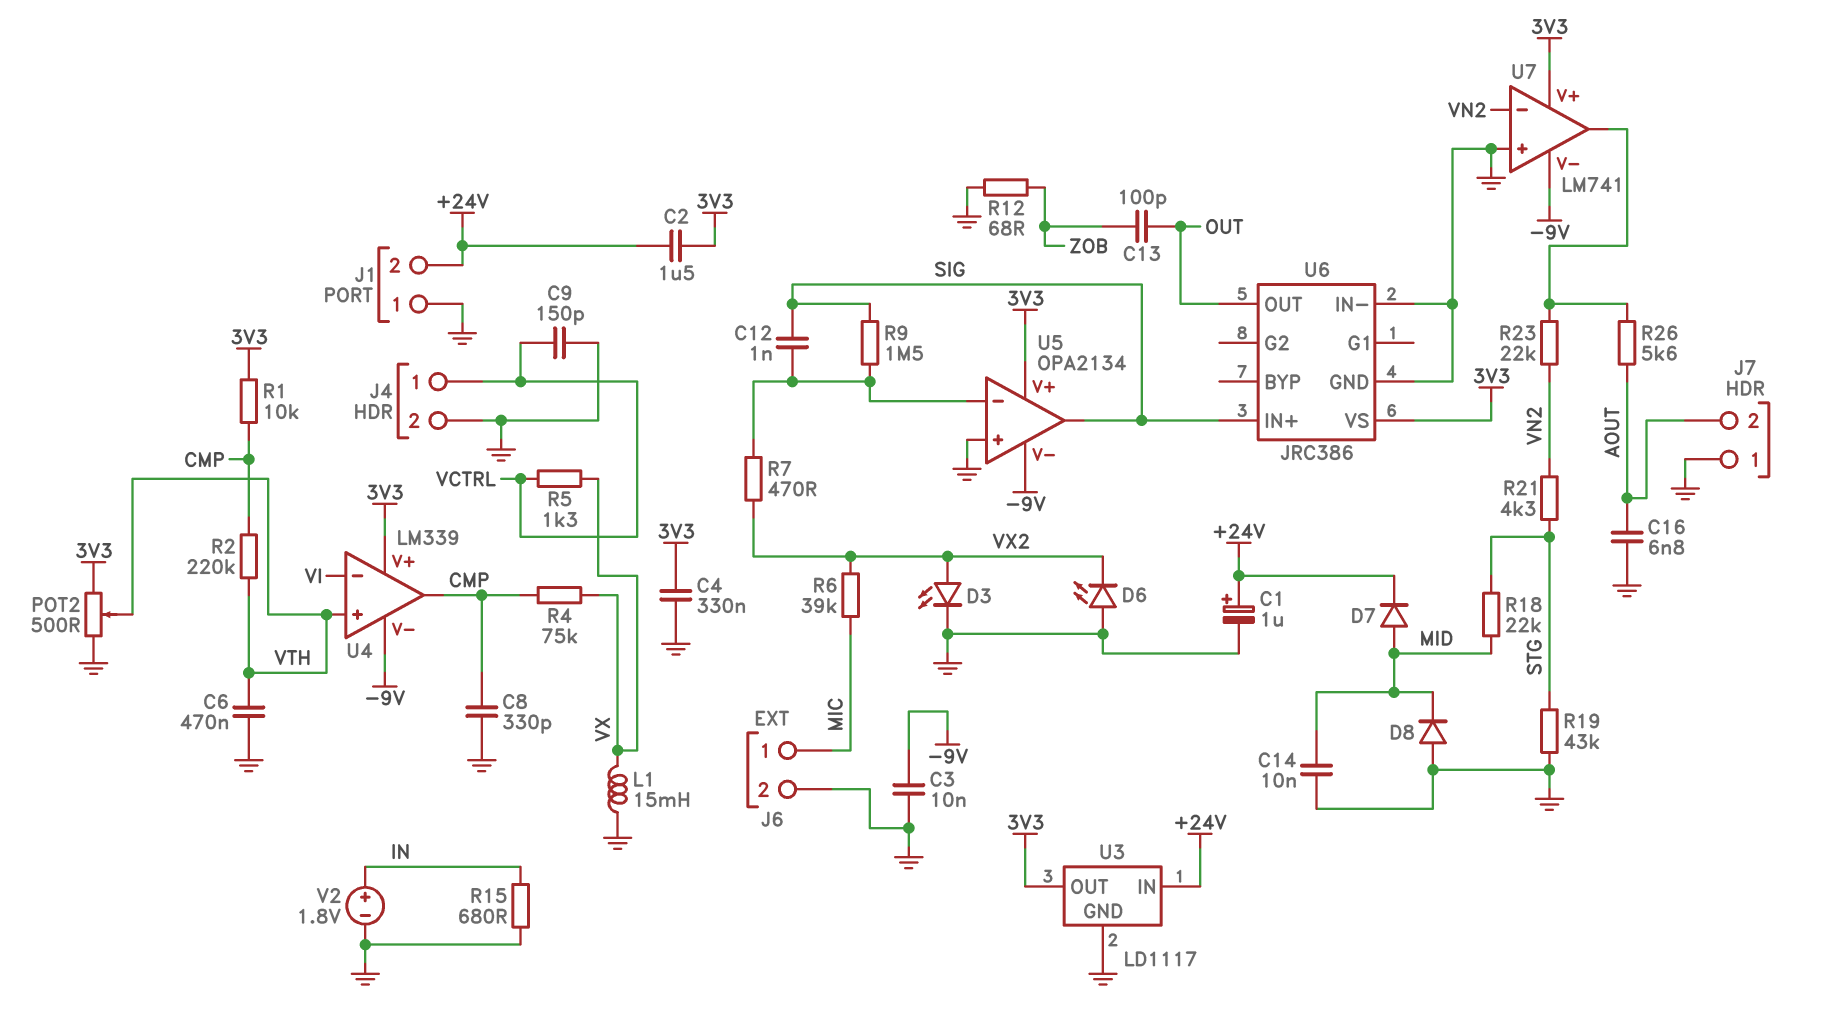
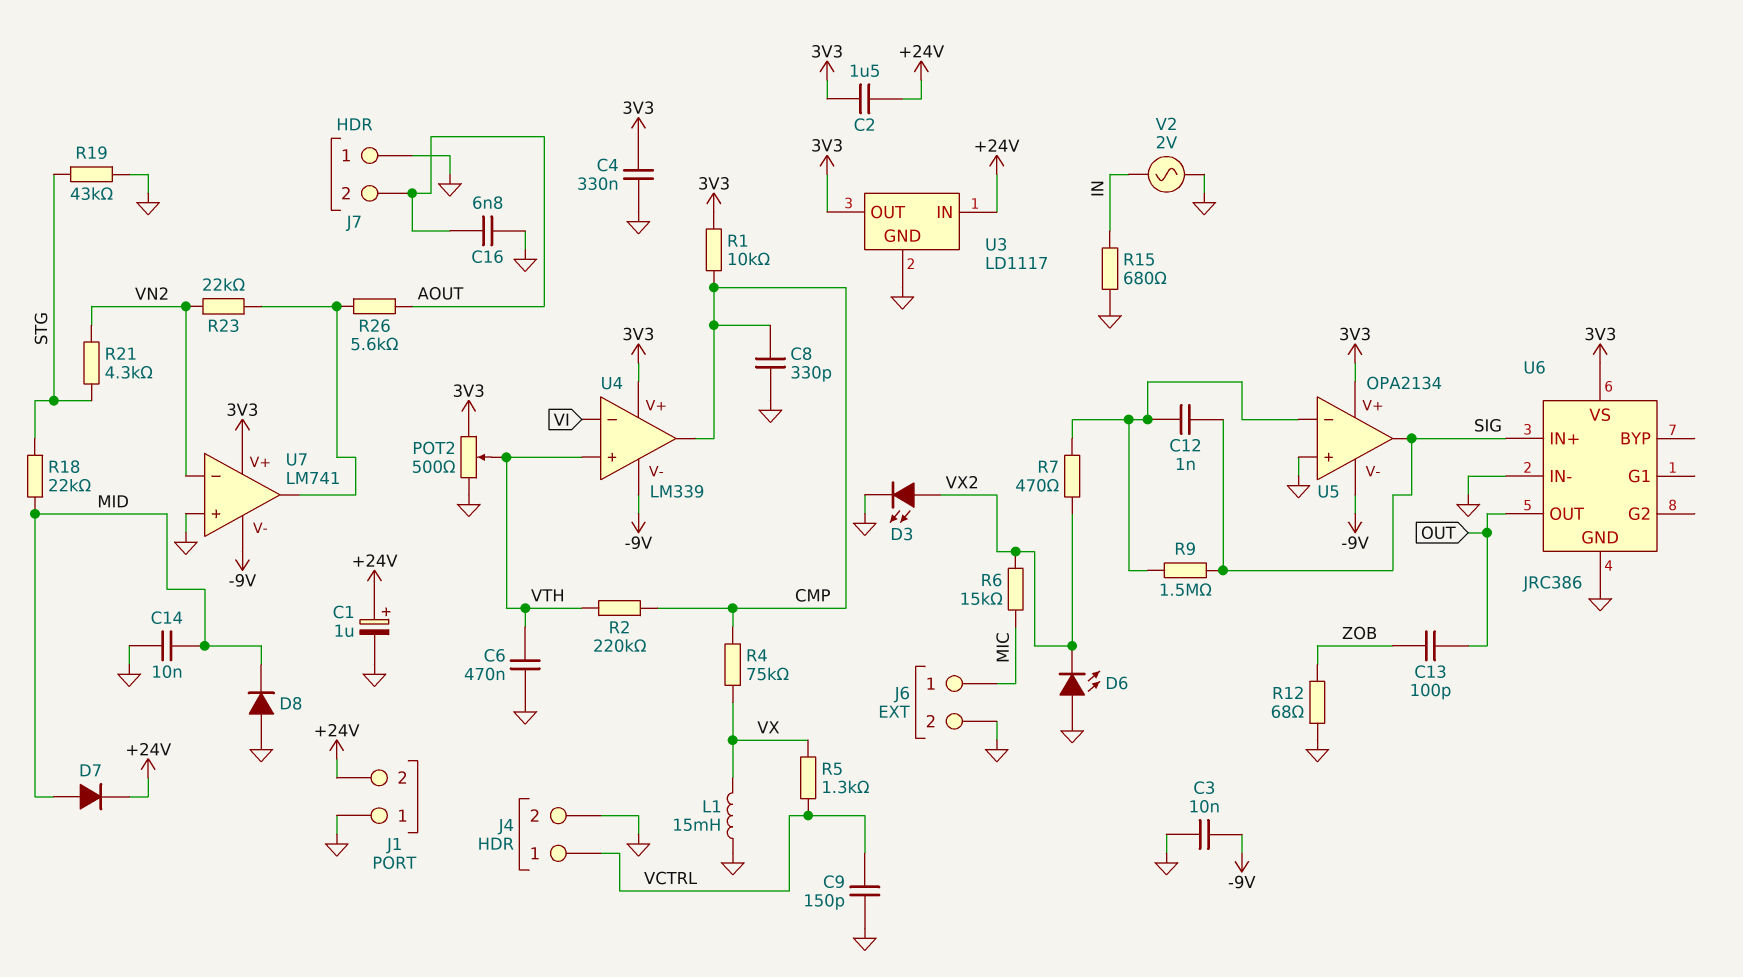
R6: 39k (MIC, VX2) -> 15k (MIC, VX2)
V2: 1.8V (plus IN, minus GND) -> AC 2V (GND, IN)

